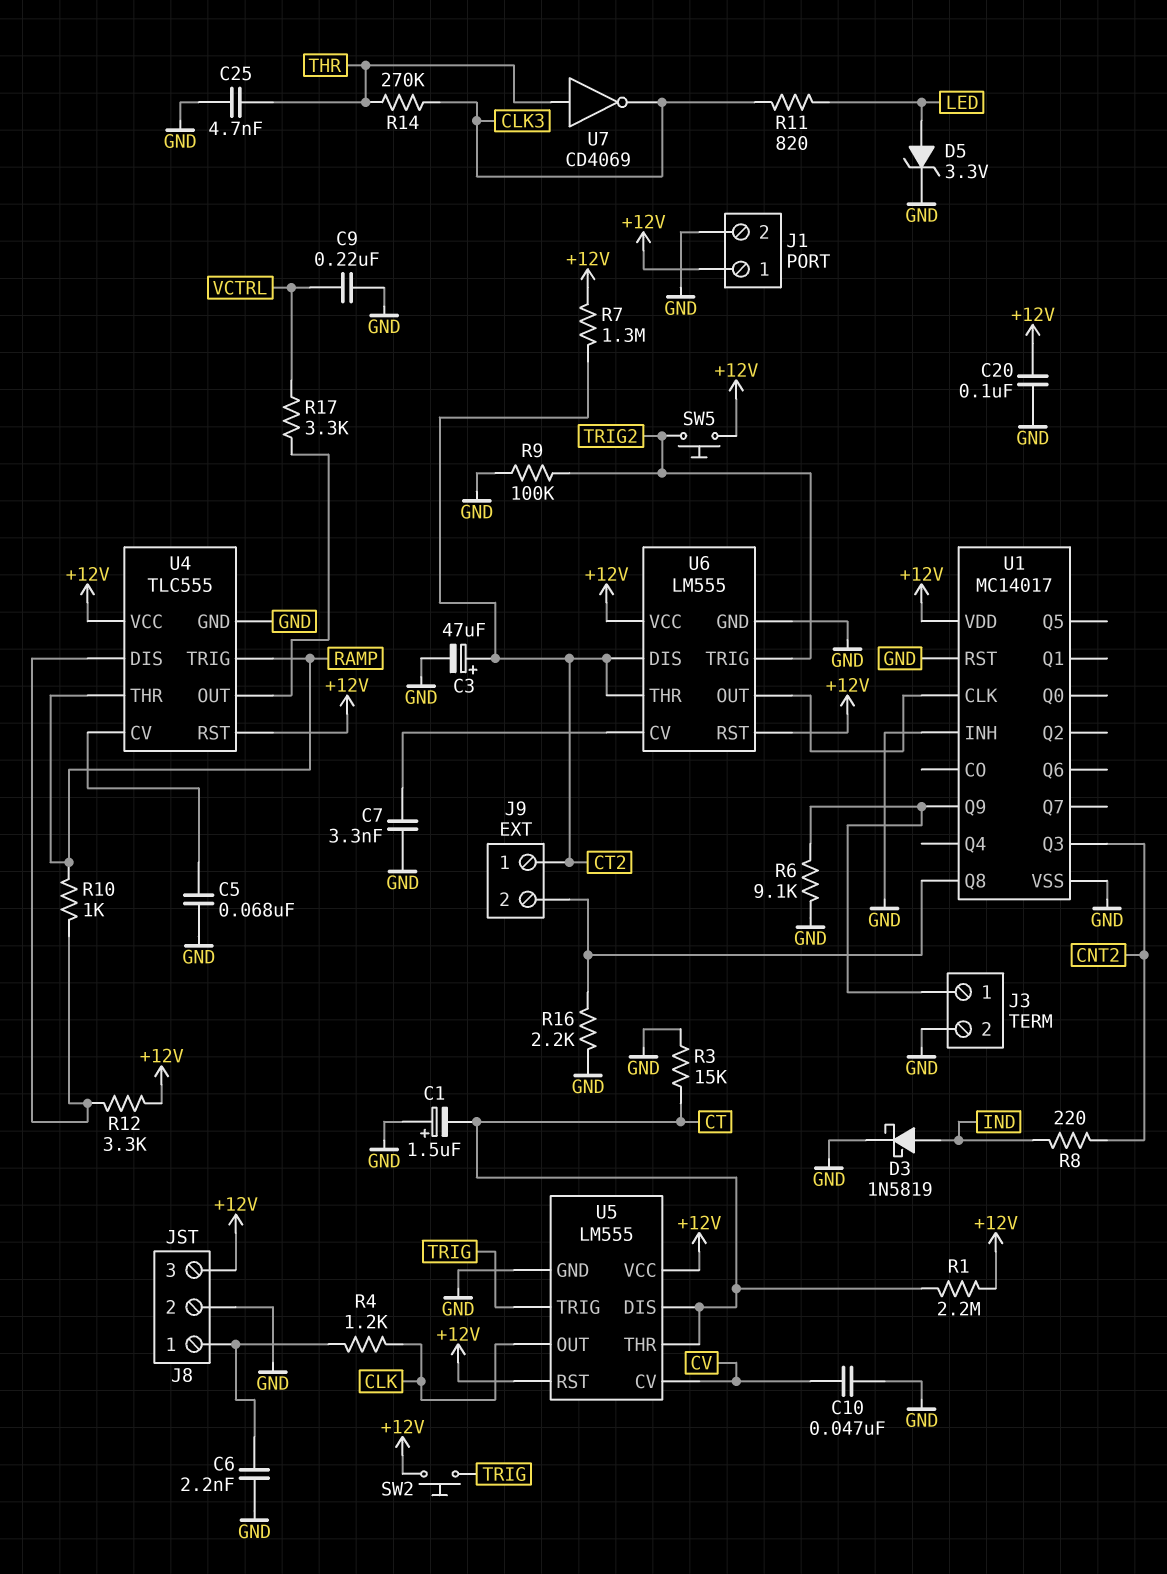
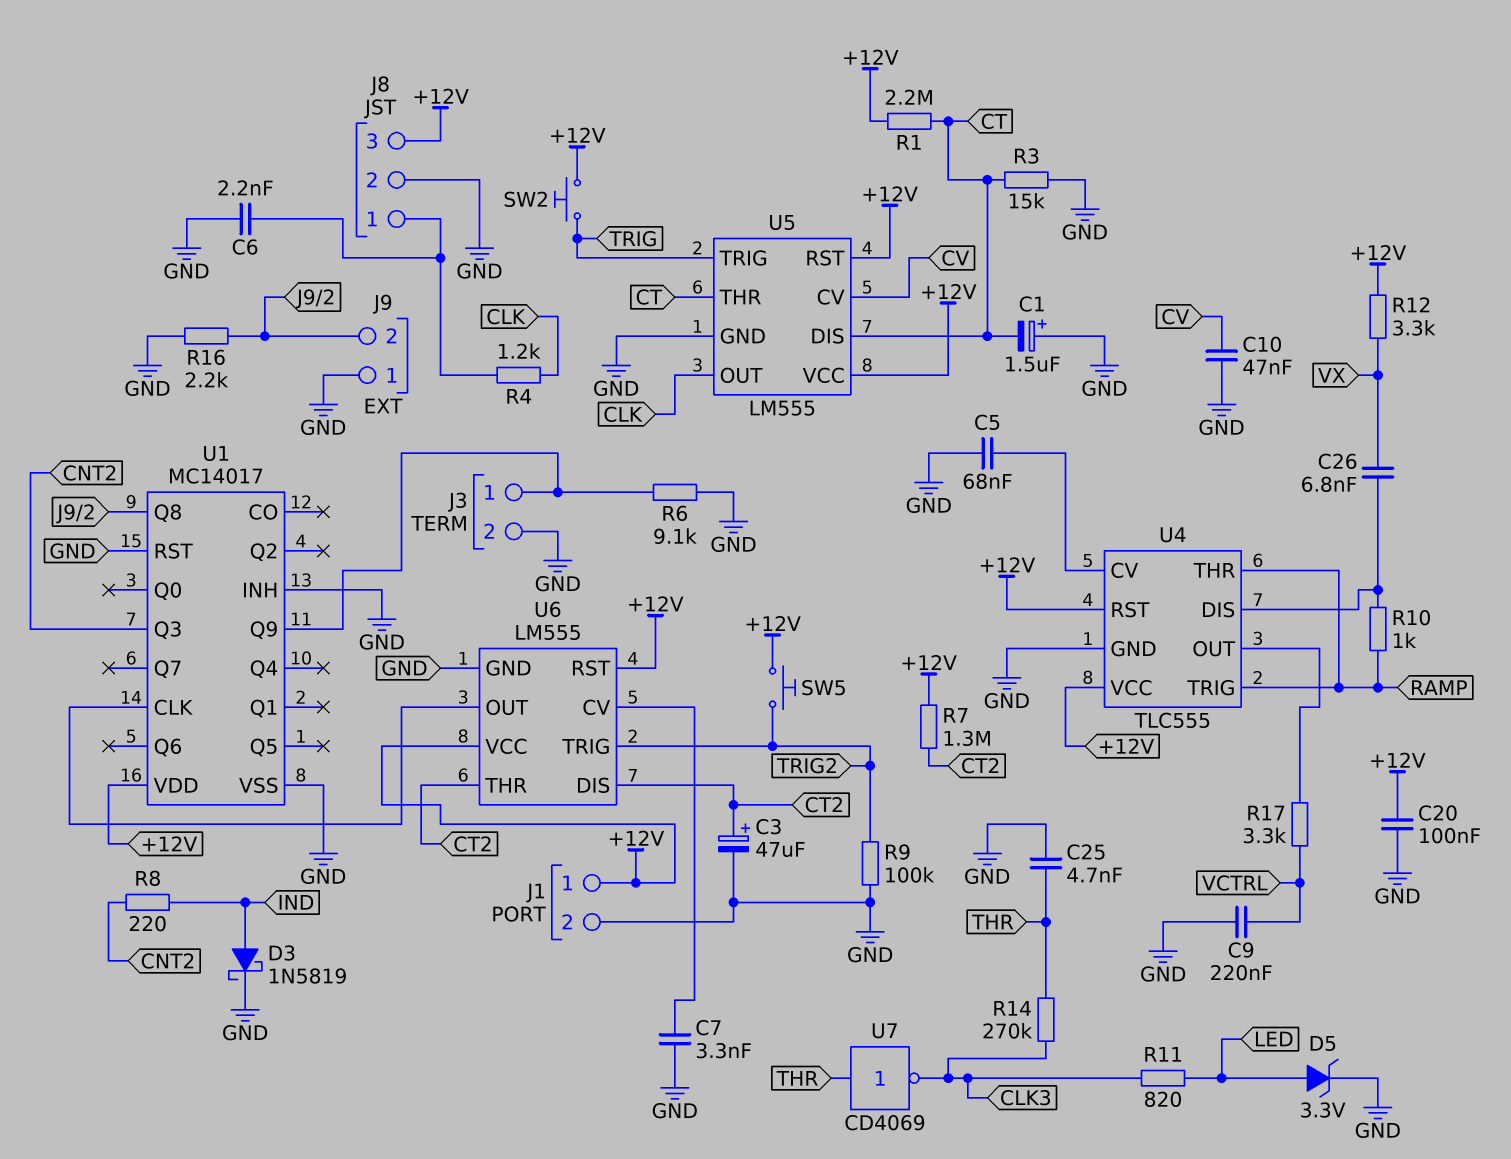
C26: none -> 6.8nF (U4/DIS, VX)
J9 pin 1: CT2 -> GND
R12: 3.3k (+12V, U4/DIS) -> 3.3k (+12V, VX)

